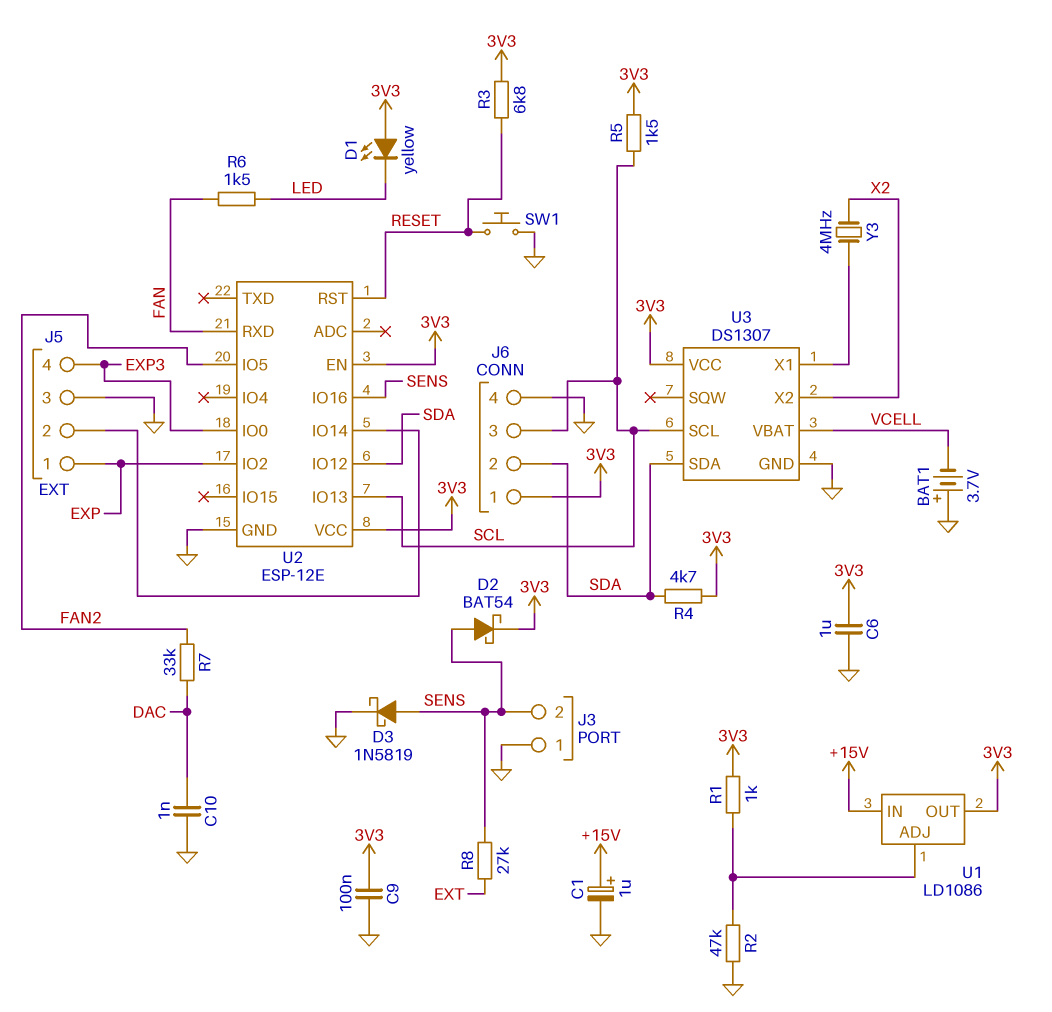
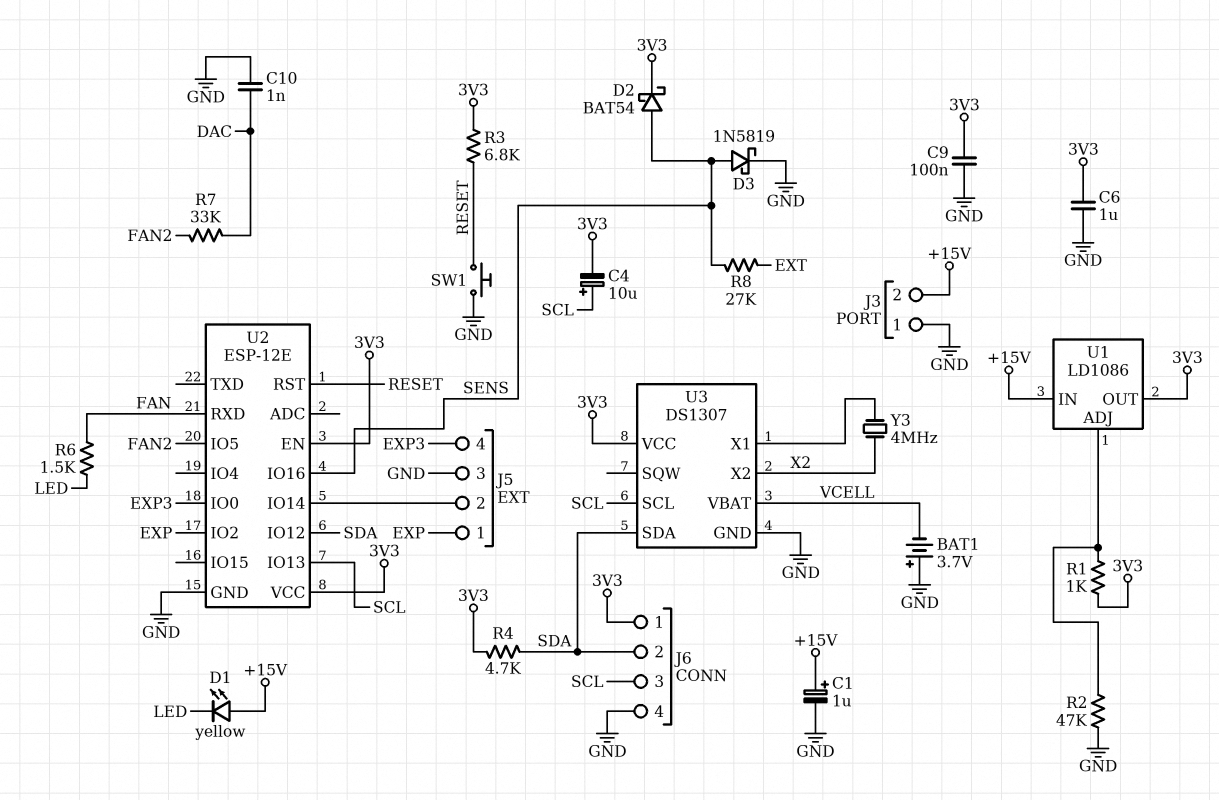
C4: none -> 10uF (plus SCL, minus 3V3)
D1: LED yellow (A 3V3, K LED) -> LED yellow (A +15V, K LED)
J3 pin 2: SENS -> +15V
R5: 1.5k (3V3, SCL) -> none

